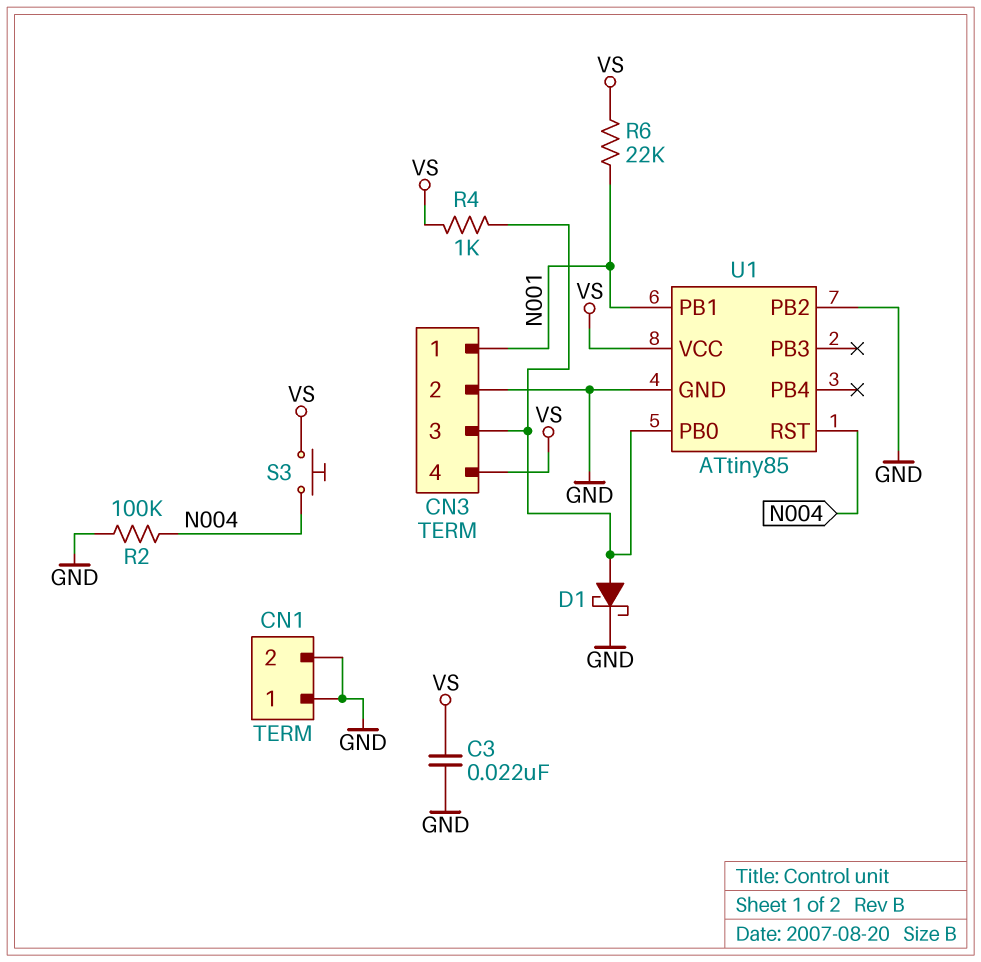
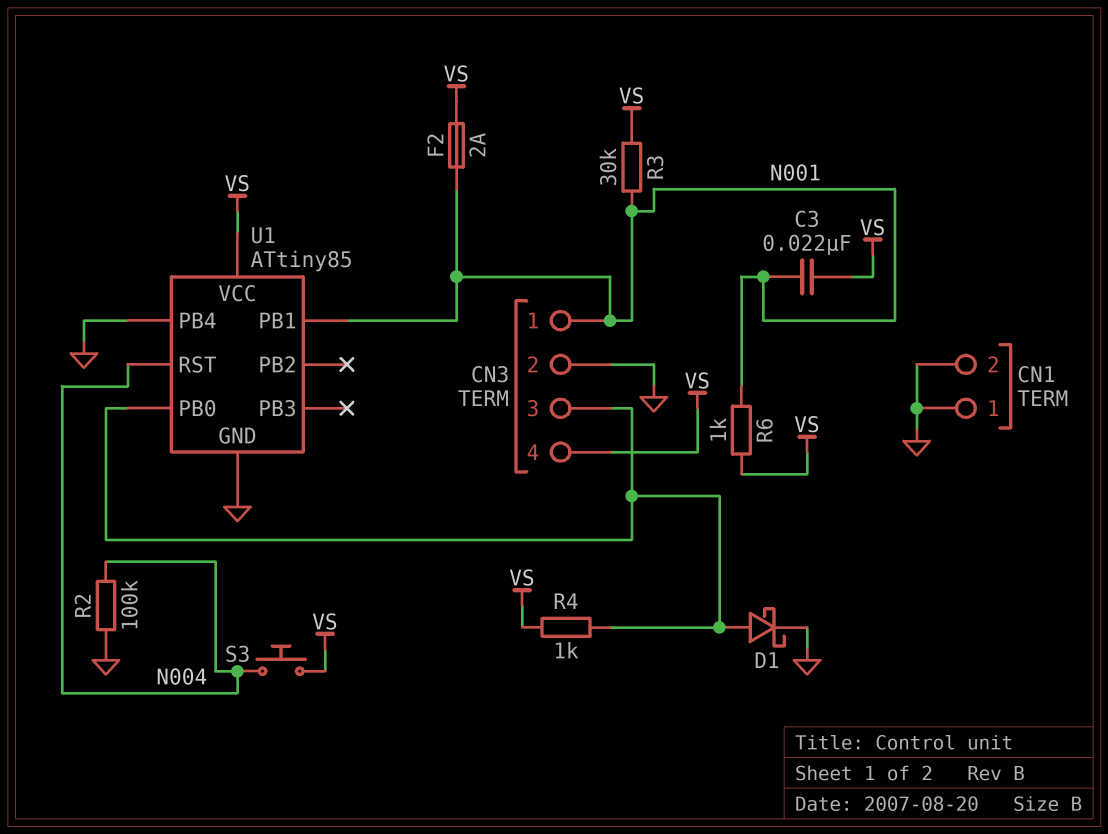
C3: 22nF (GND, VS) -> 22nF (N001, VS)
F2: none -> 2A (N001, VS)
R3: none -> 30k (N001, VS)
R6: 22k (N001, VS) -> 1k (N001, VS)
U1 pin PB2: GND -> none
U1 pin PB4: none -> GND

